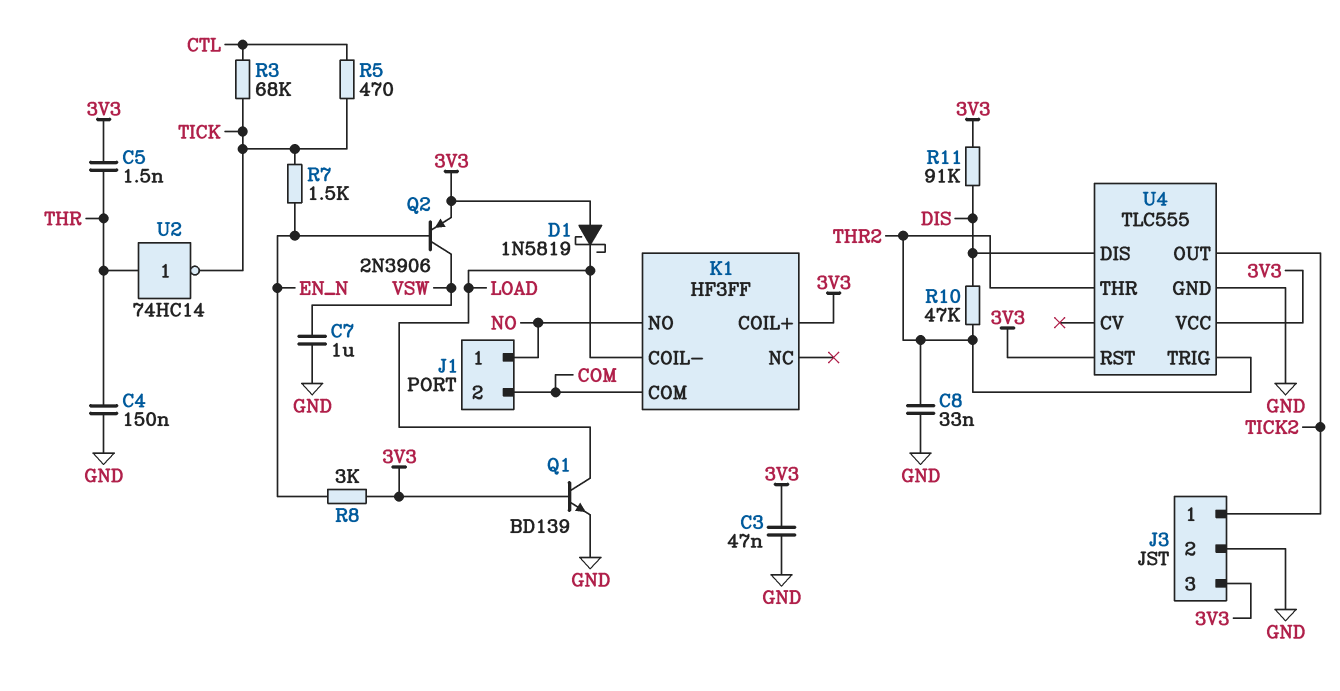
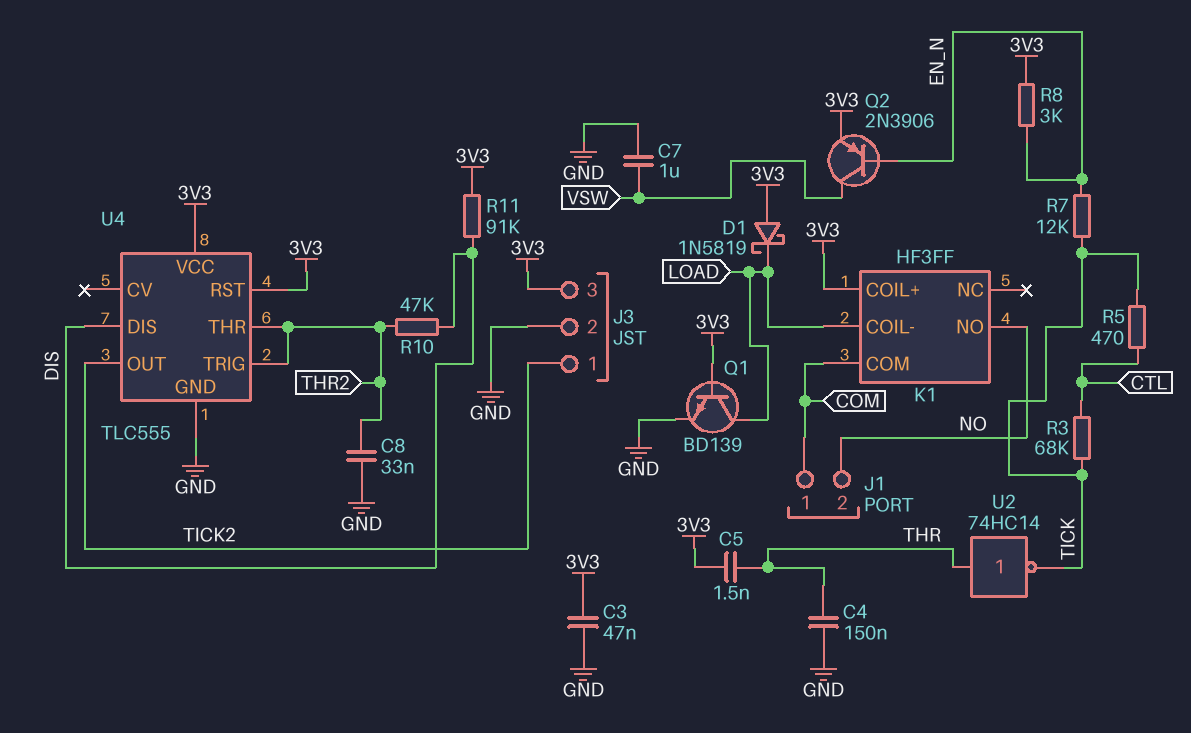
J1 pin 1: NO -> COM
J1 pin 2: COM -> NO
R7: 1.5k (EN_N, TICK) -> 12k (EN_N, TICK)

